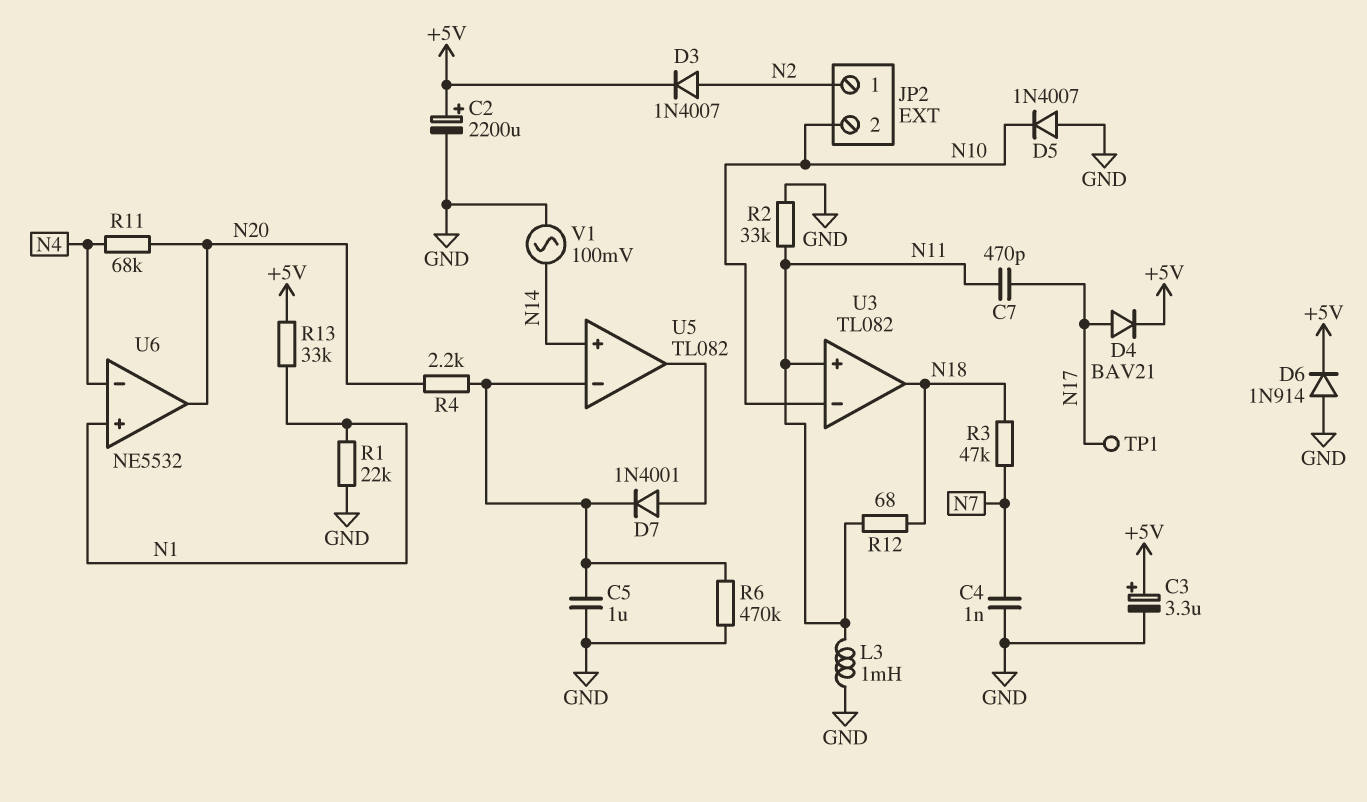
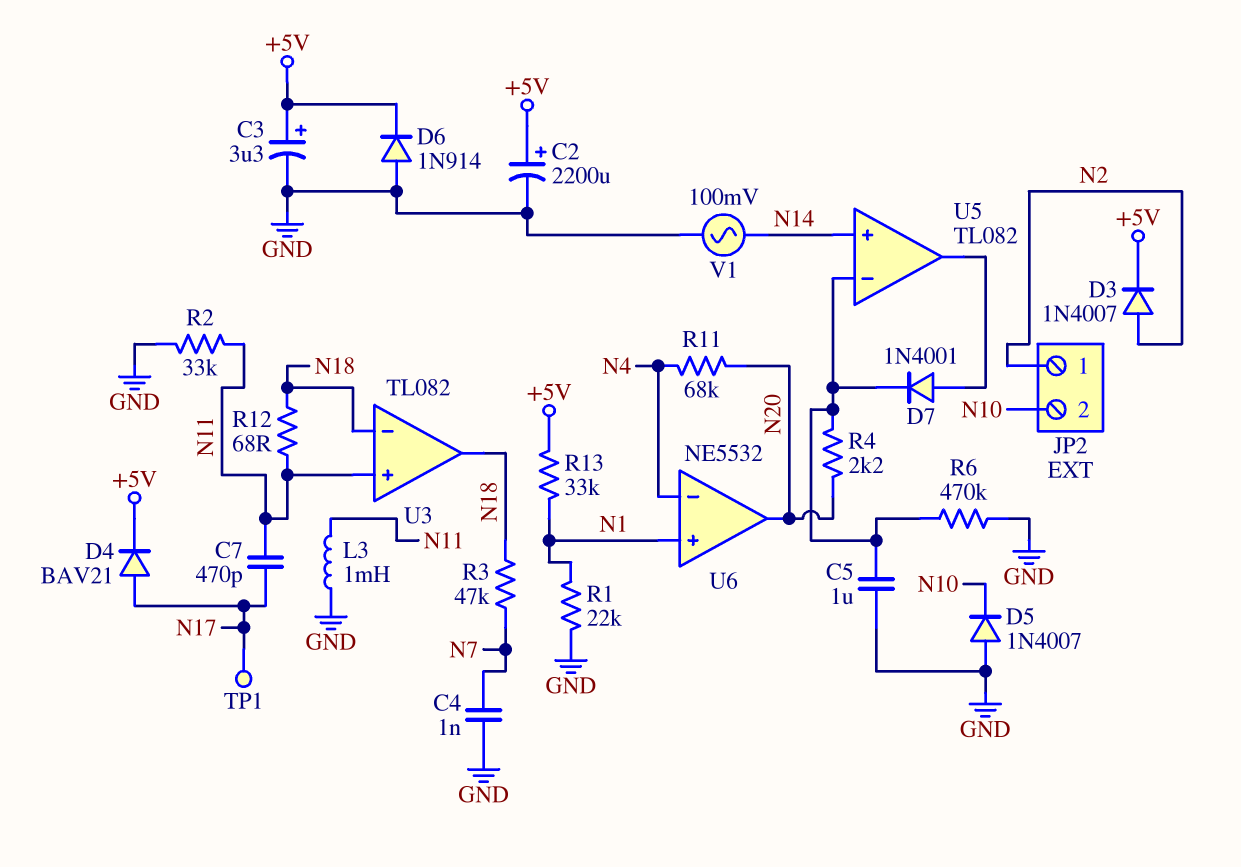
U3 pin in-: N10 -> N18

